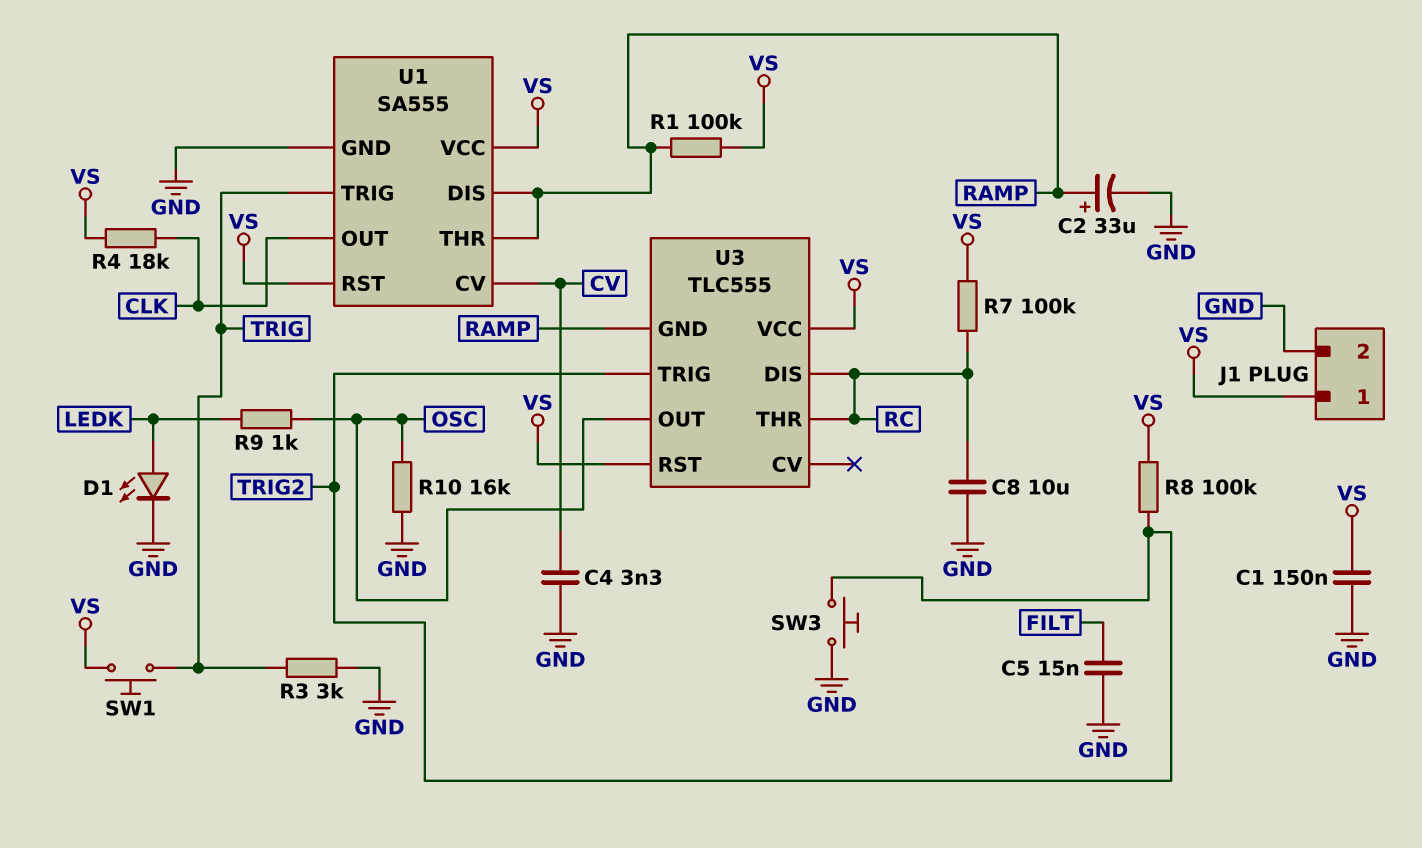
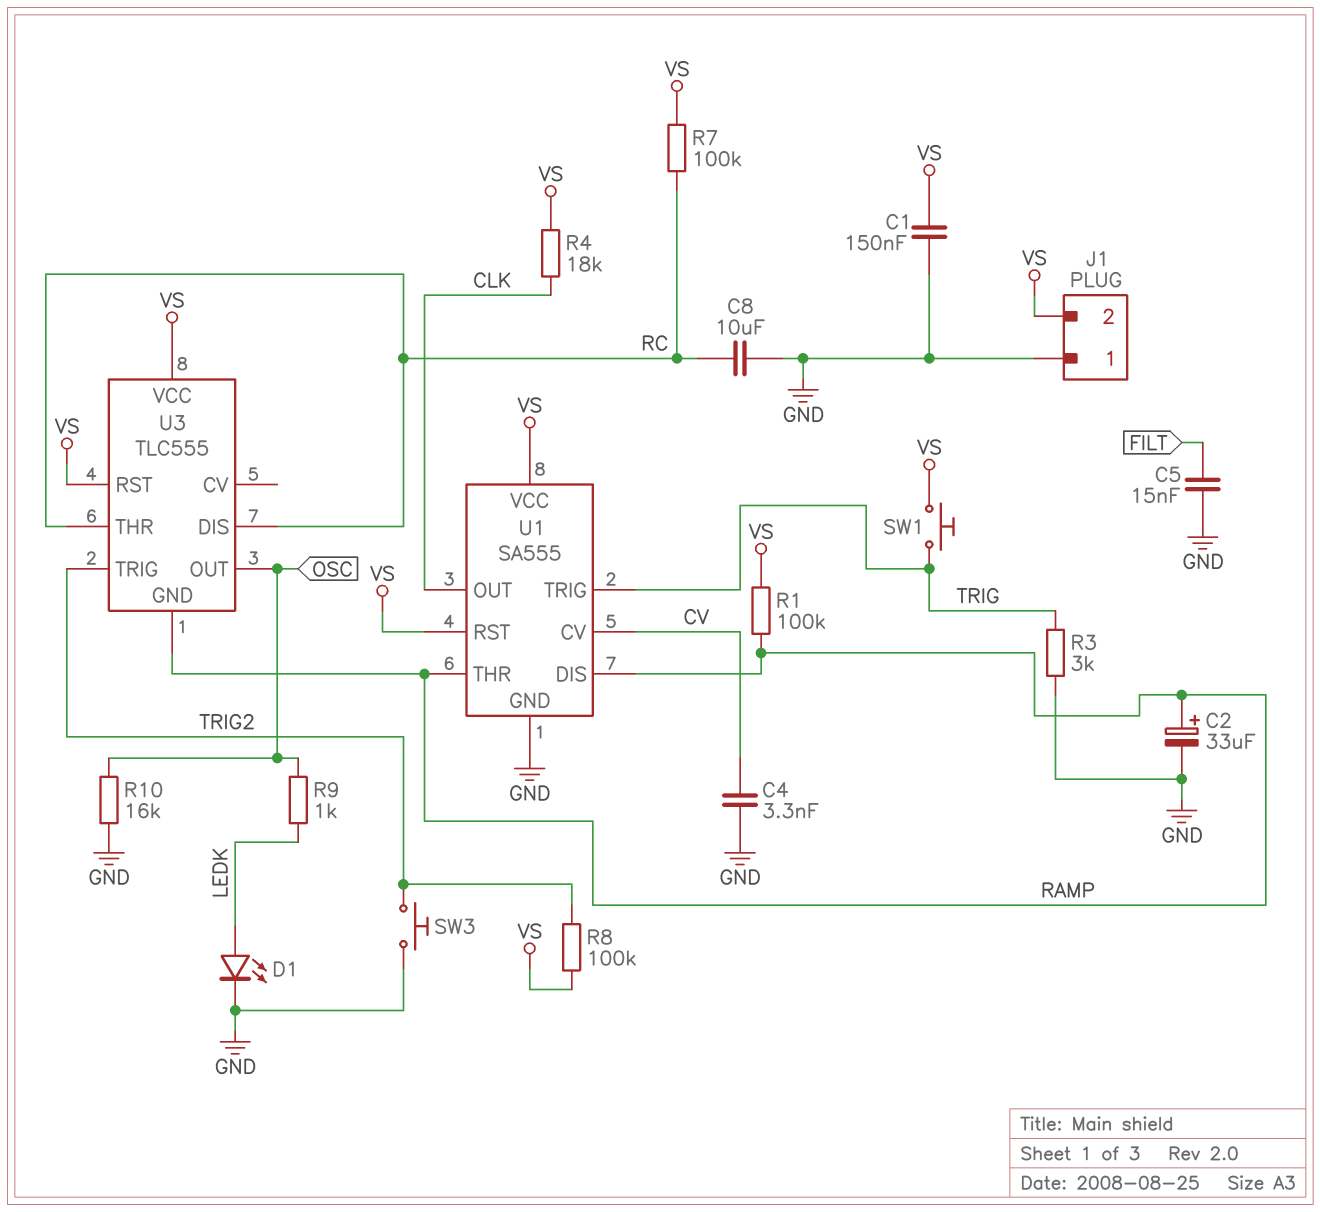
J1 pin 1: VS -> GND
J1 pin 2: GND -> VS

